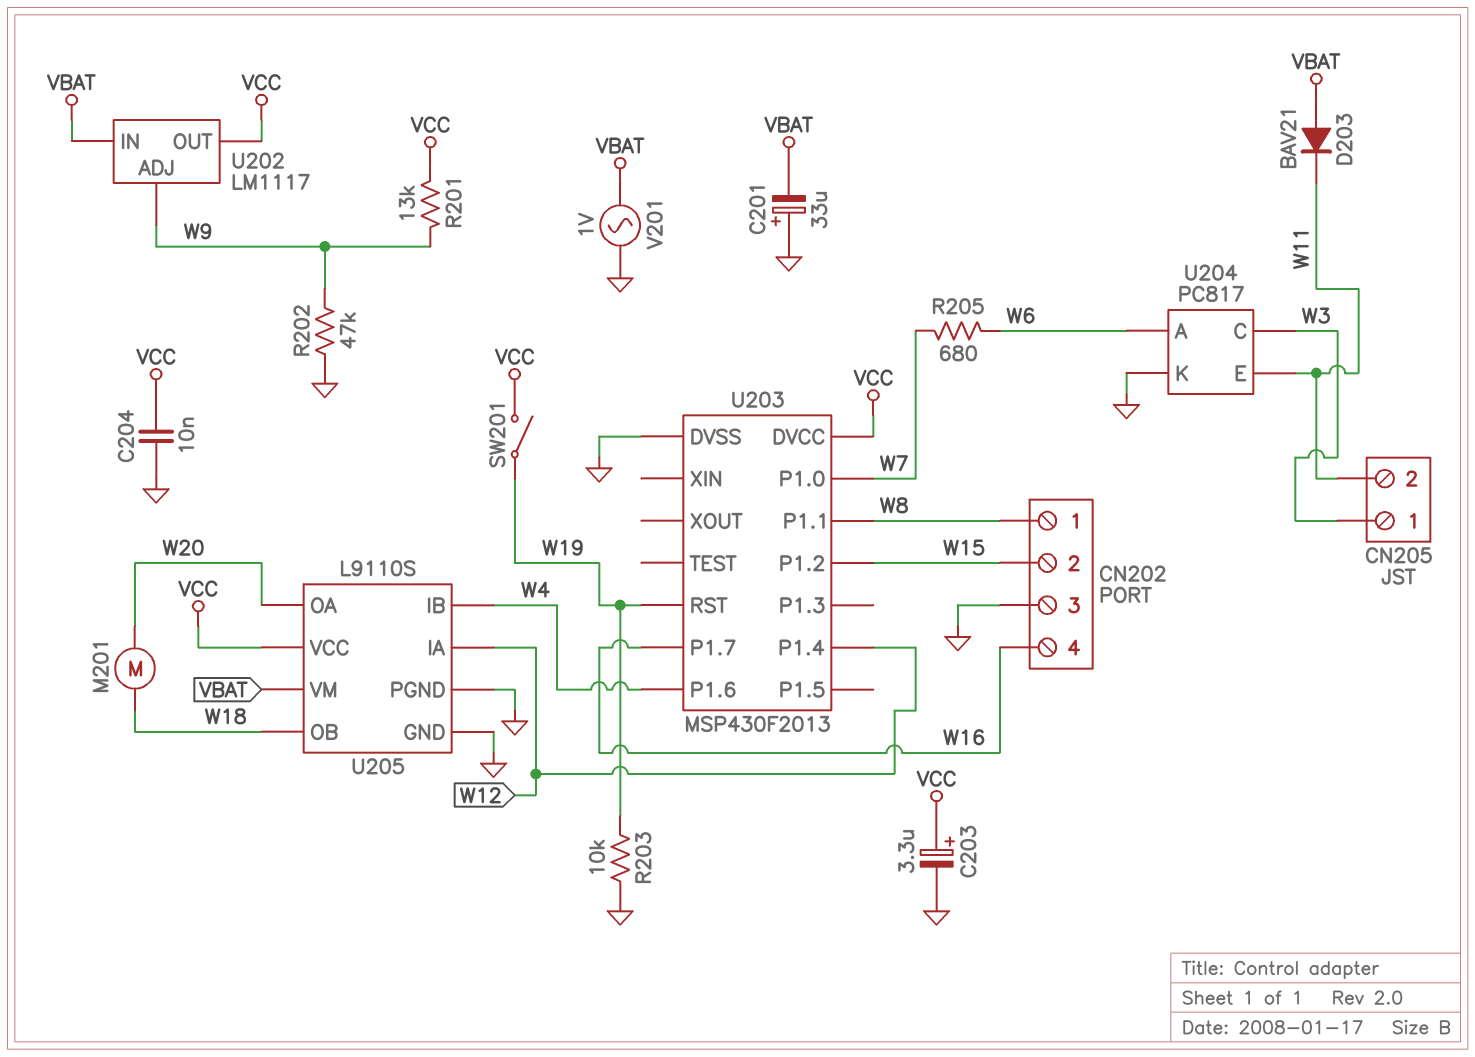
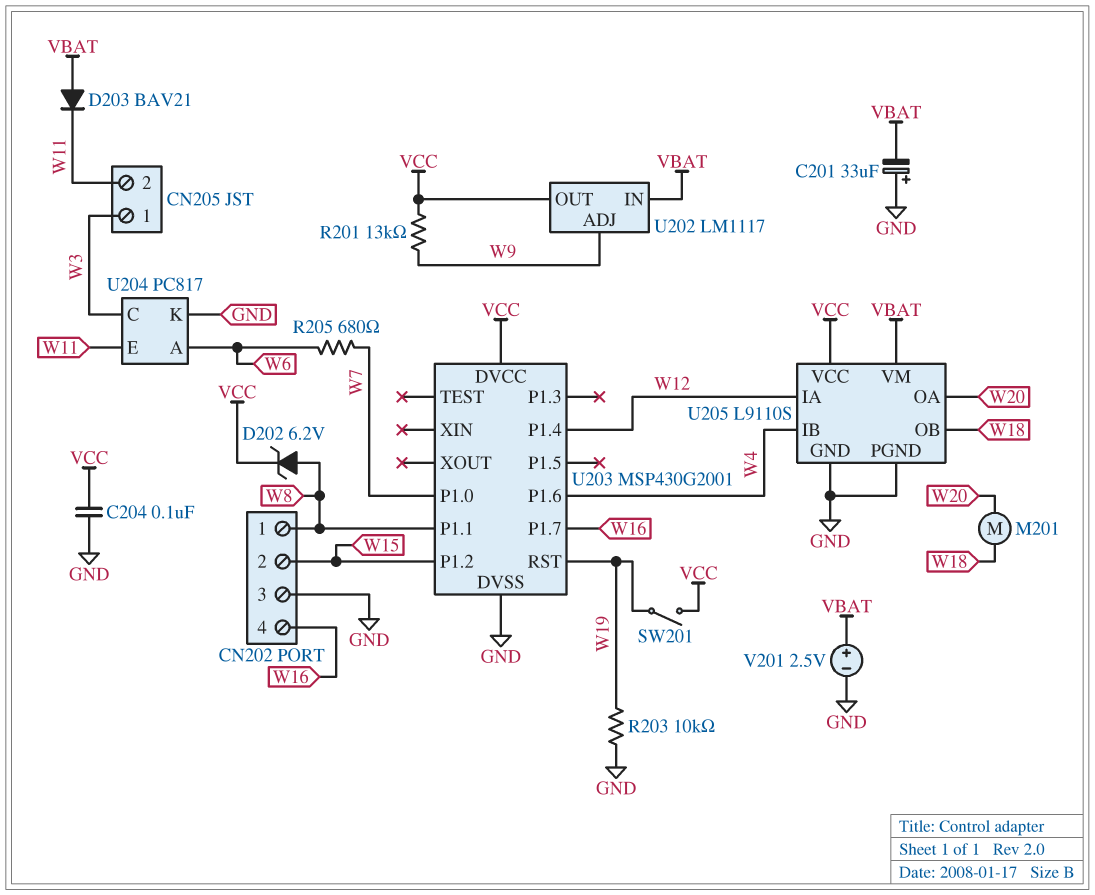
C203: 3.3uF (plus VCC, minus GND) -> none
C204: 10nF (GND, VCC) -> 100nF (GND, VCC)
D202: none -> zener 6.2V (A W8, K VCC)
R202: 47k (GND, W9) -> none
U203: MSP430F2013 -> MSP430G2001
V201: AC 1V (GND, VBAT) -> 2.5V (plus VBAT, minus GND)

